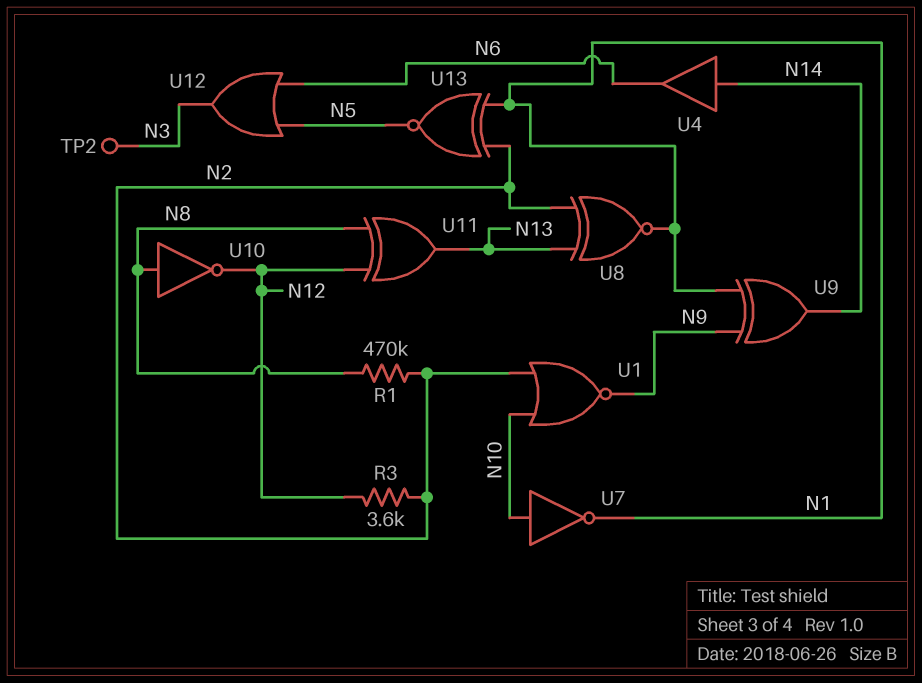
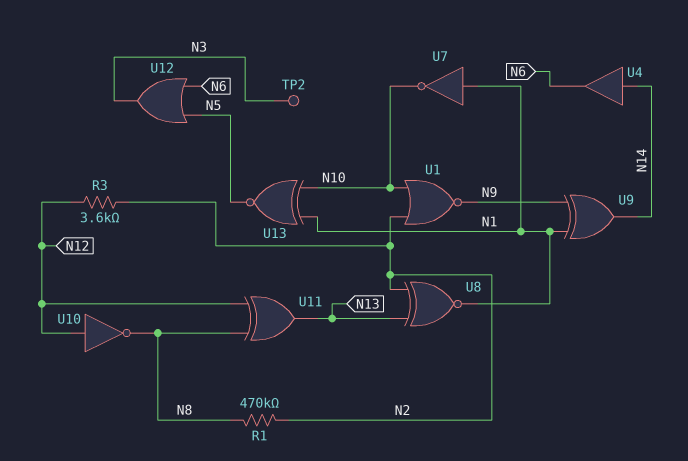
U7: NOT (in N10, out N1) -> NOT (in N1, out N10)
U10: NOT (in N8, out N12) -> NOT (in N12, out N8)
U13: XNOR (in N1, in N2, out N5) -> XNOR (in N1, in N10, out N5)

